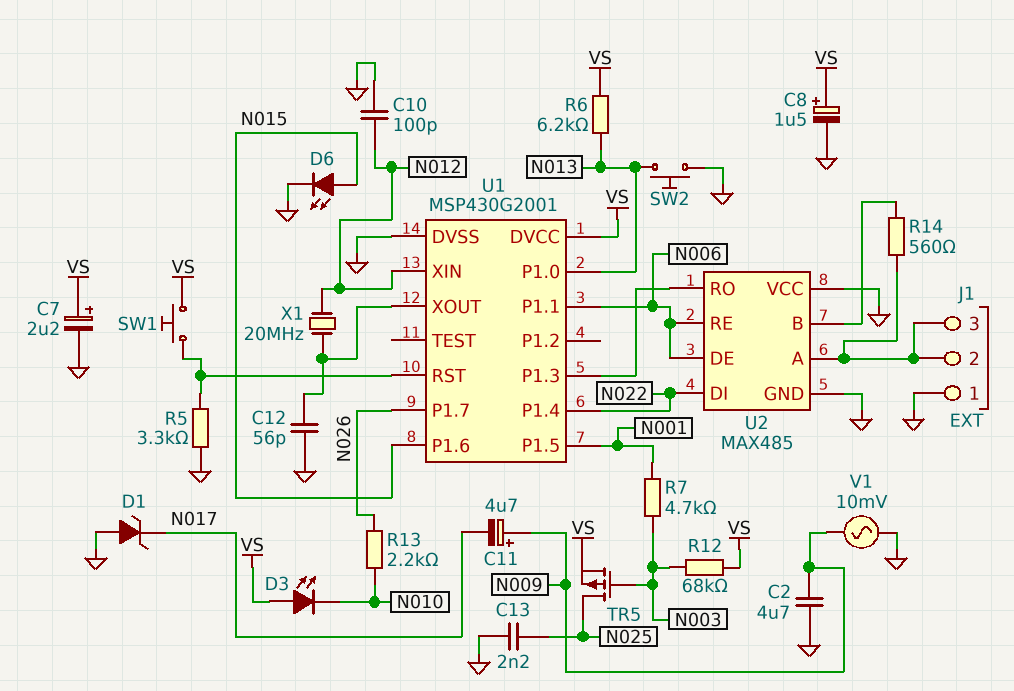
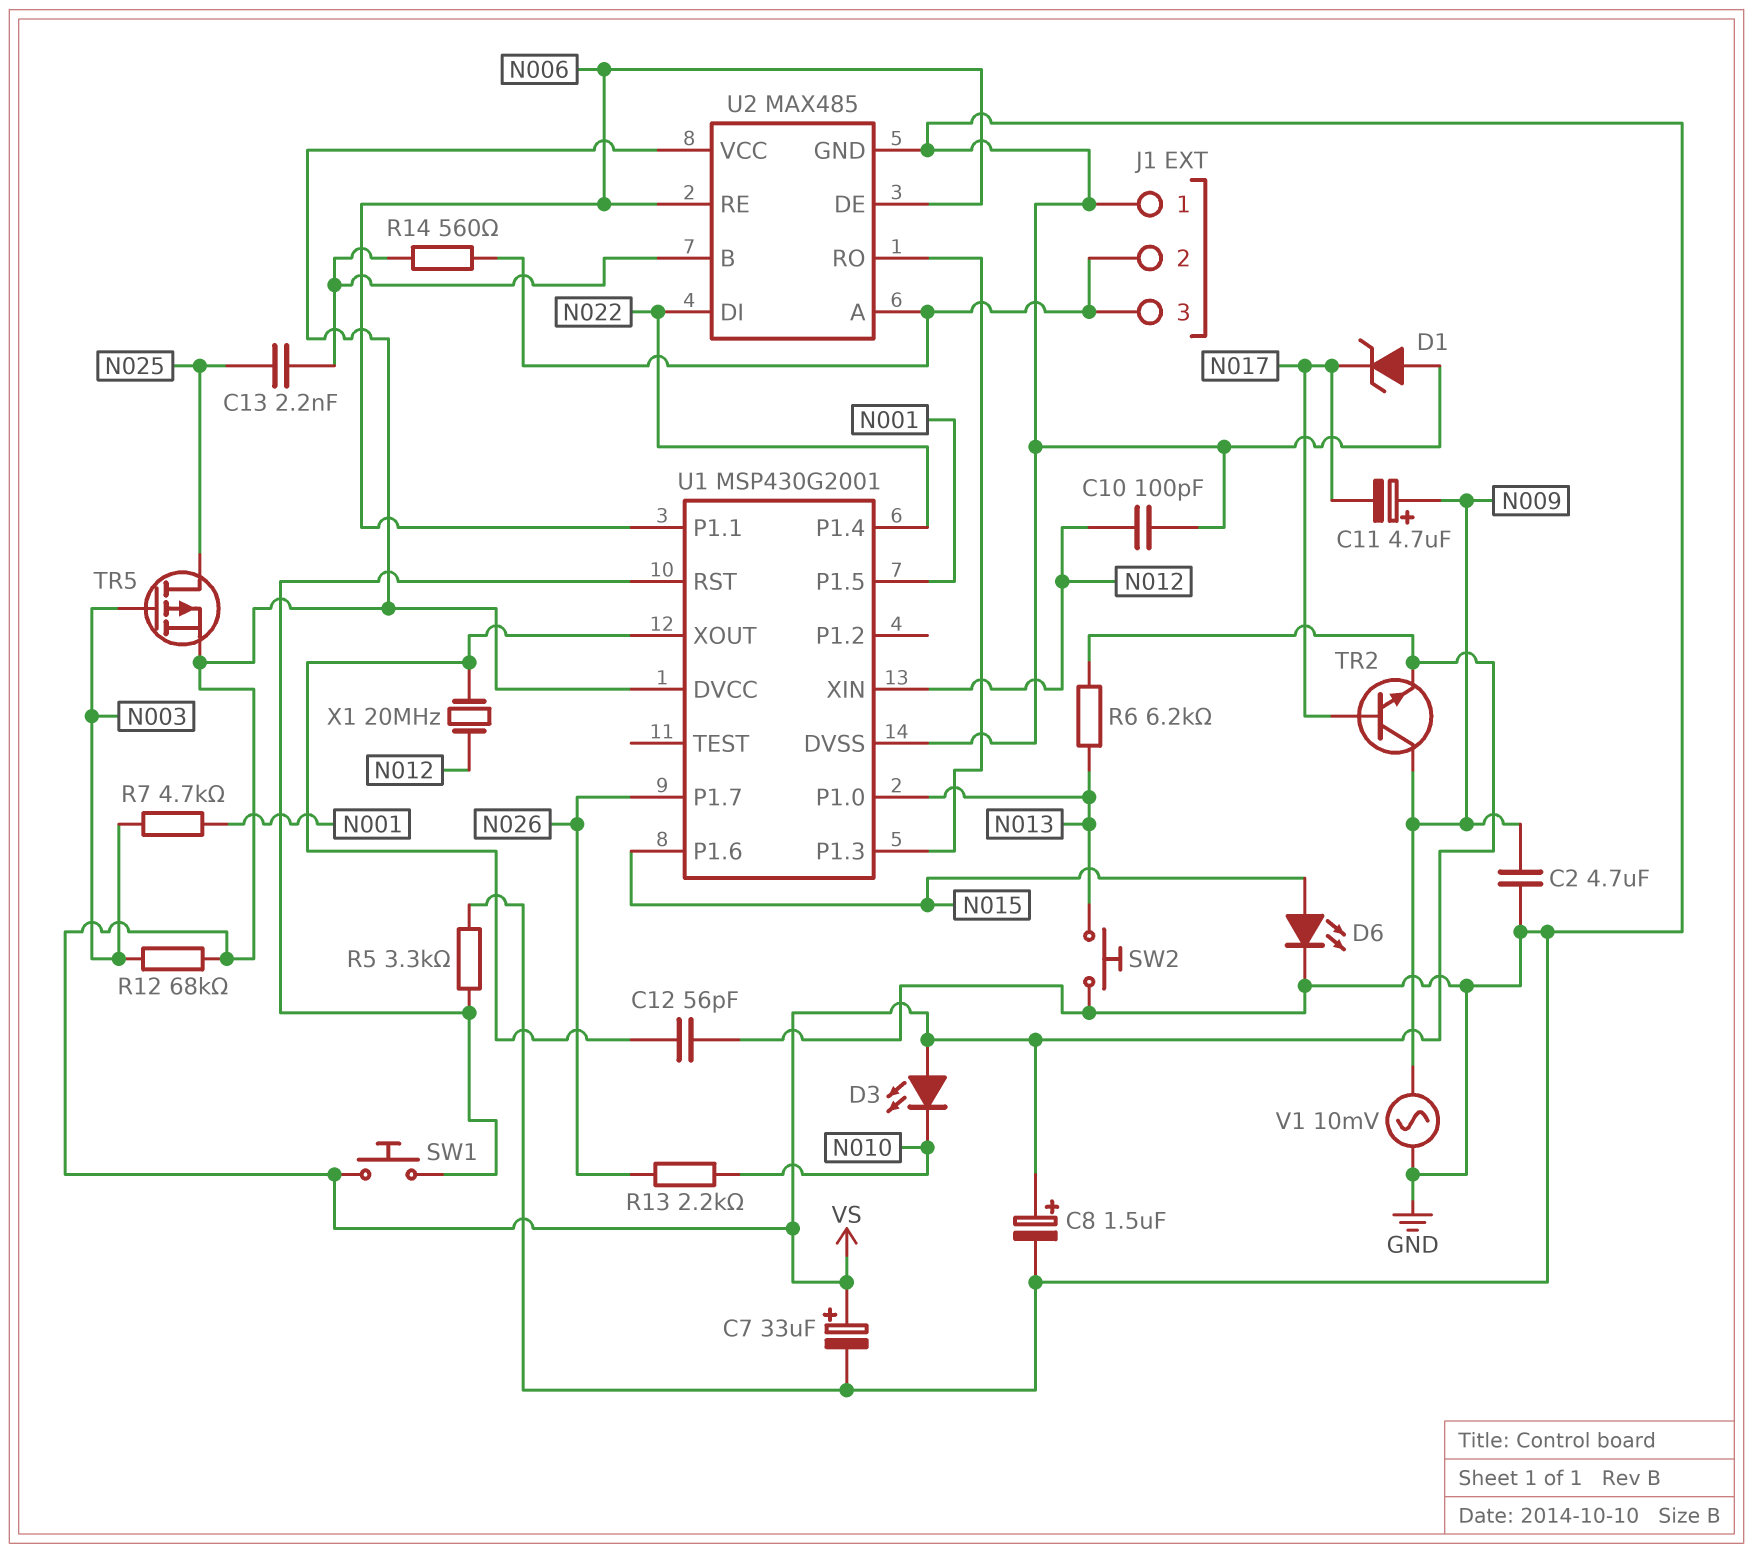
C7: 2.2uF (plus VS, minus GND) -> 33uF (plus VS, minus GND)
C13: 2.2nF (GND, N025) -> 2.2nF (N025, U2/B)
TR2: none -> NPN (B N017, C N009, E VS)
U2 pin VCC: GND -> VS

